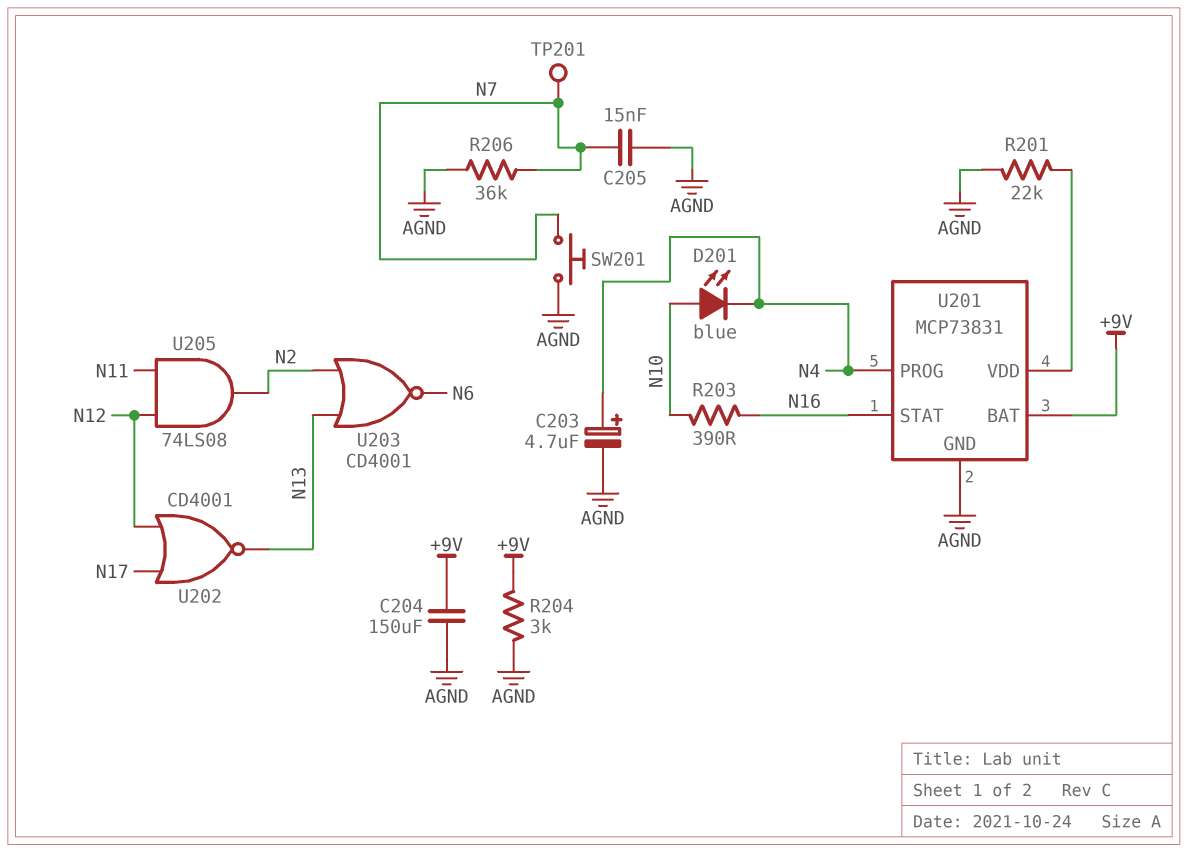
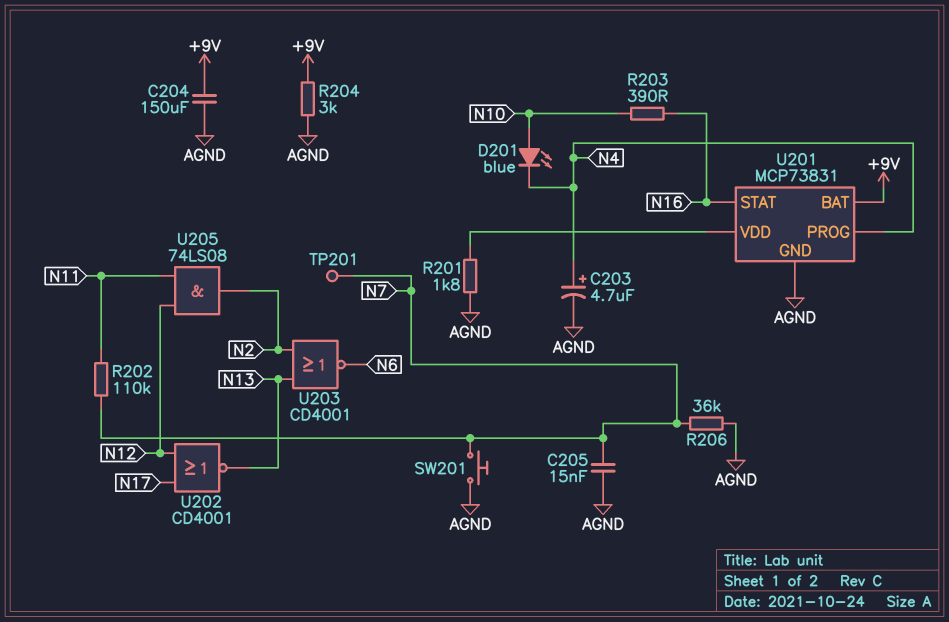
R201: 22k (AGND, U201/VDD) -> 1.8k (AGND, U201/VDD)
R202: none -> 110k (N7, N11)

